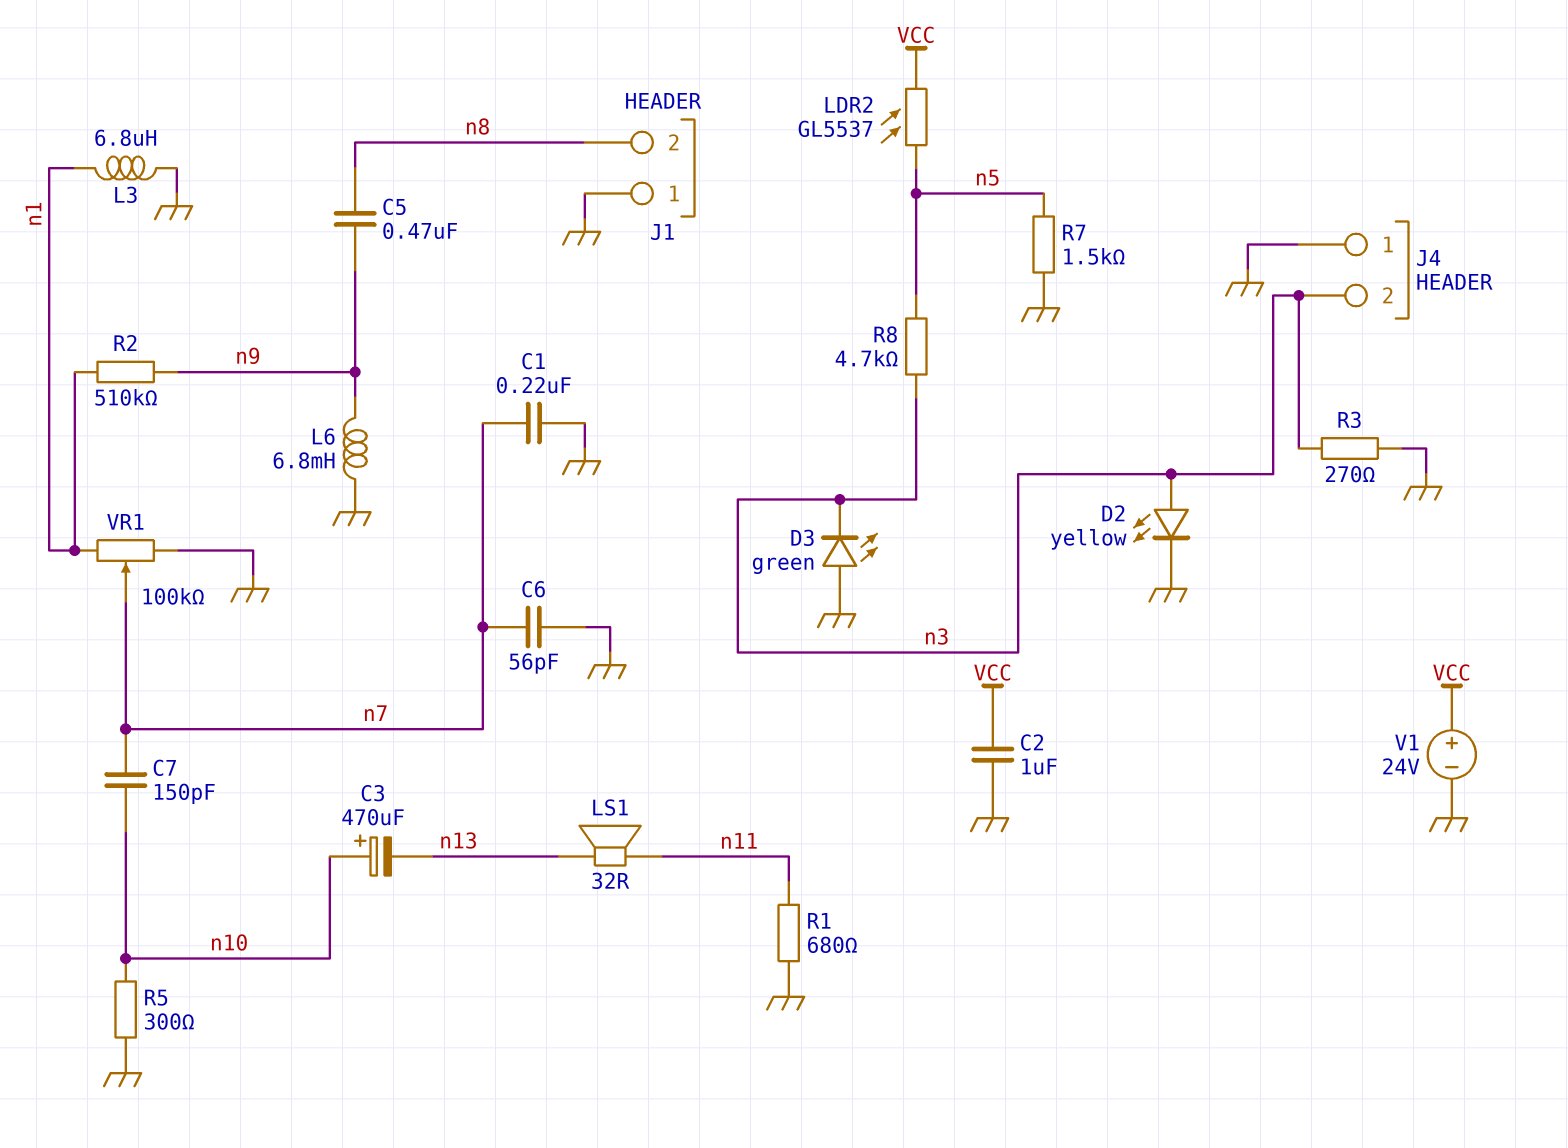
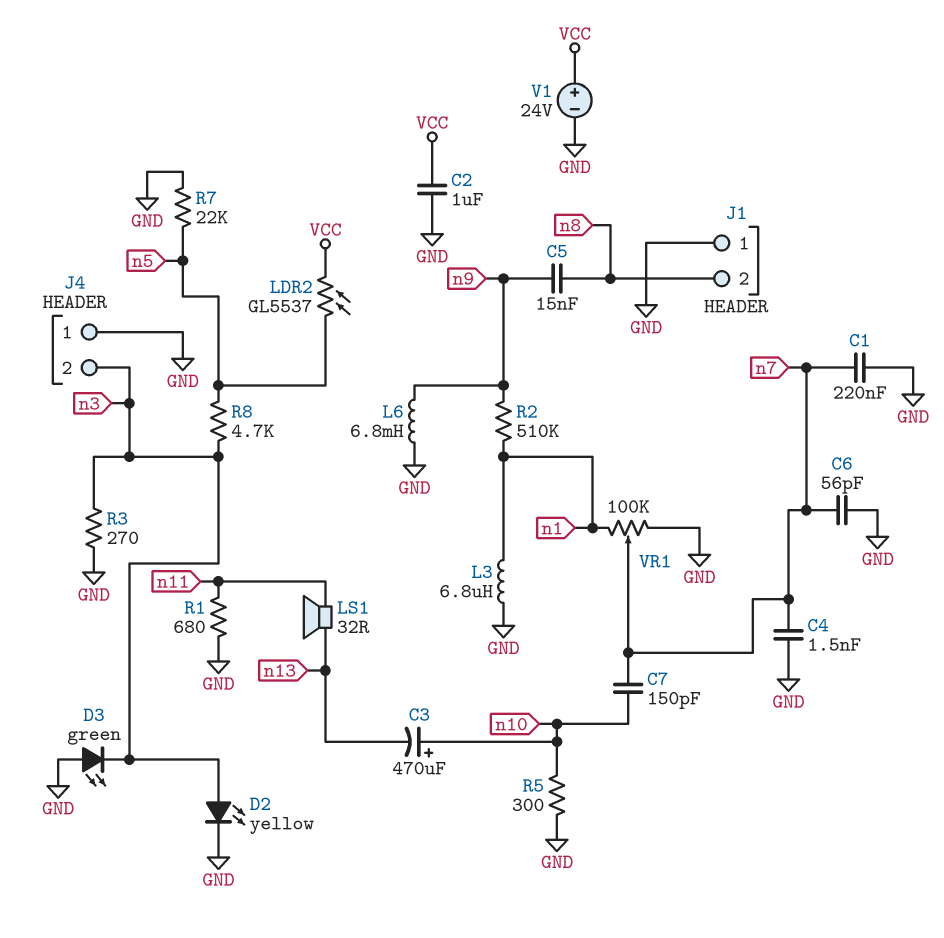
C4: none -> 1.5nF (GND, n7)
C5: 470nF (n8, n9) -> 15nF (n8, n9)
R7: 1.5k (GND, n5) -> 22k (GND, n5)

